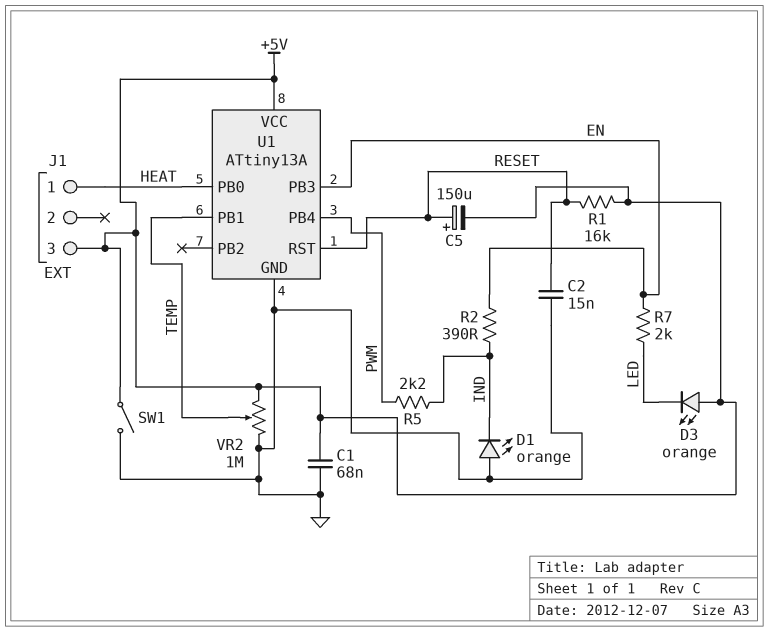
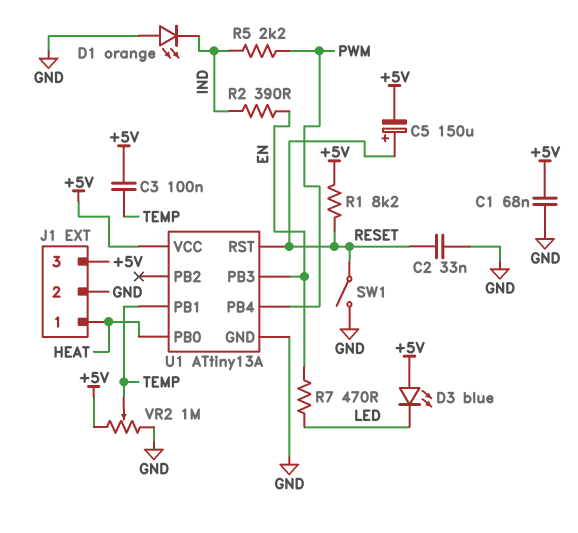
C2: 15nF (GND, RESET) -> 33nF (GND, RESET)
C3: none -> 100nF (+5V, TEMP)
D3: LED orange (A +5V, K LED) -> LED blue (A +5V, K LED)
J1 pin 2: none -> GND
R1: 16k (+5V, RESET) -> 8.2k (+5V, RESET)
R7: 2k (EN, LED) -> 470 (EN, LED)
SW1: switch (+5V, GND) -> switch (GND, RESET)

